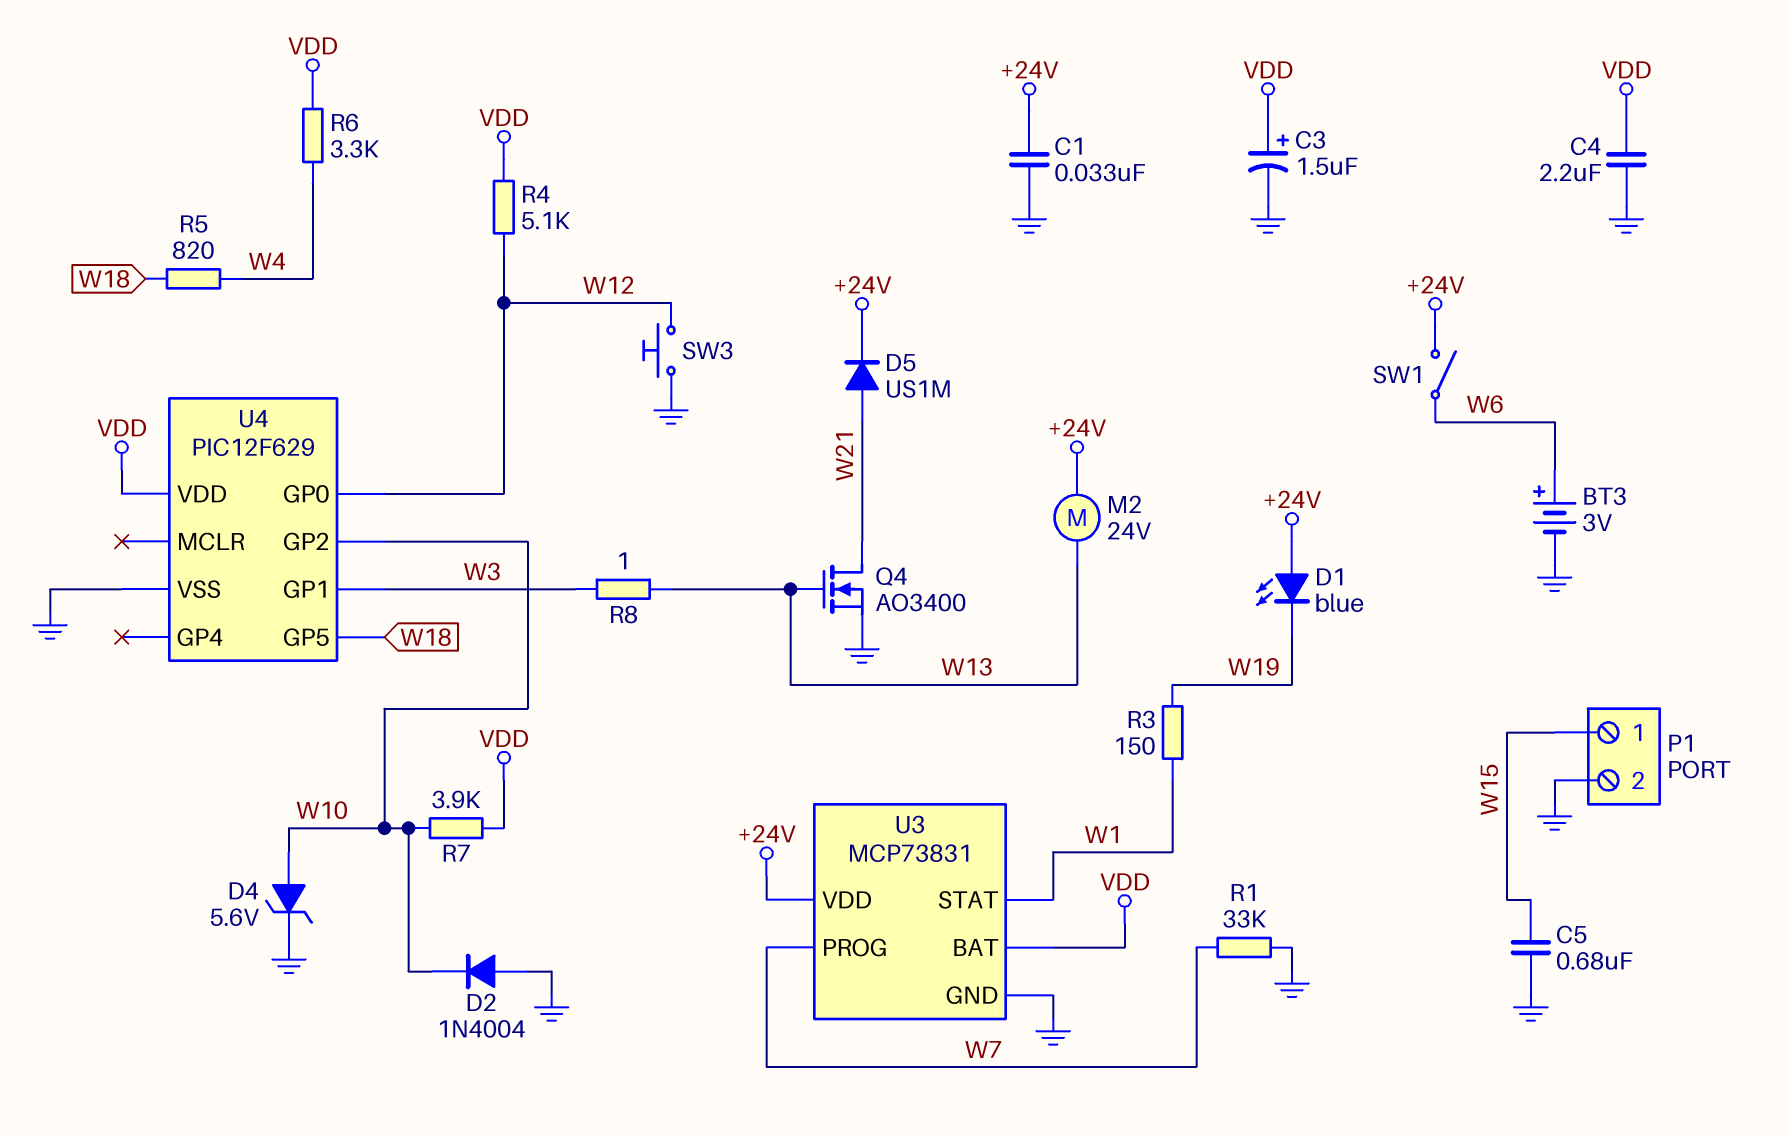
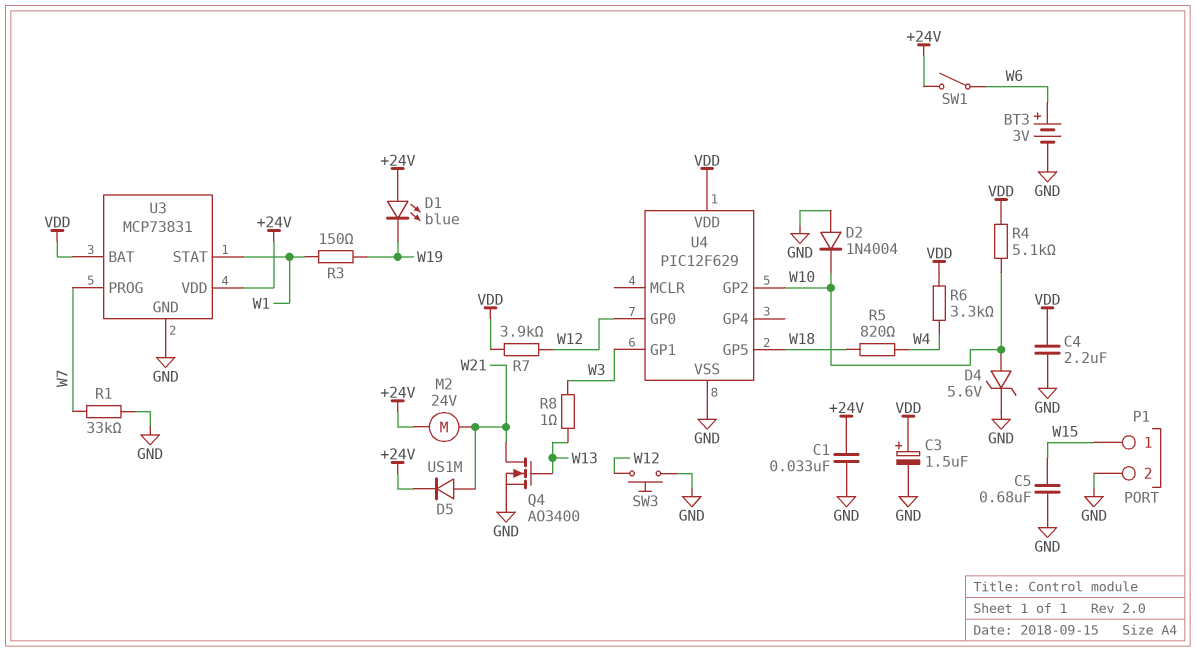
M2: motor 24V (+24V, W13) -> motor 24V (+24V, W21)
R4: 5.1k (VDD, W12) -> 5.1k (VDD, W10)
R7: 3.9k (VDD, W10) -> 3.9k (VDD, W12)

